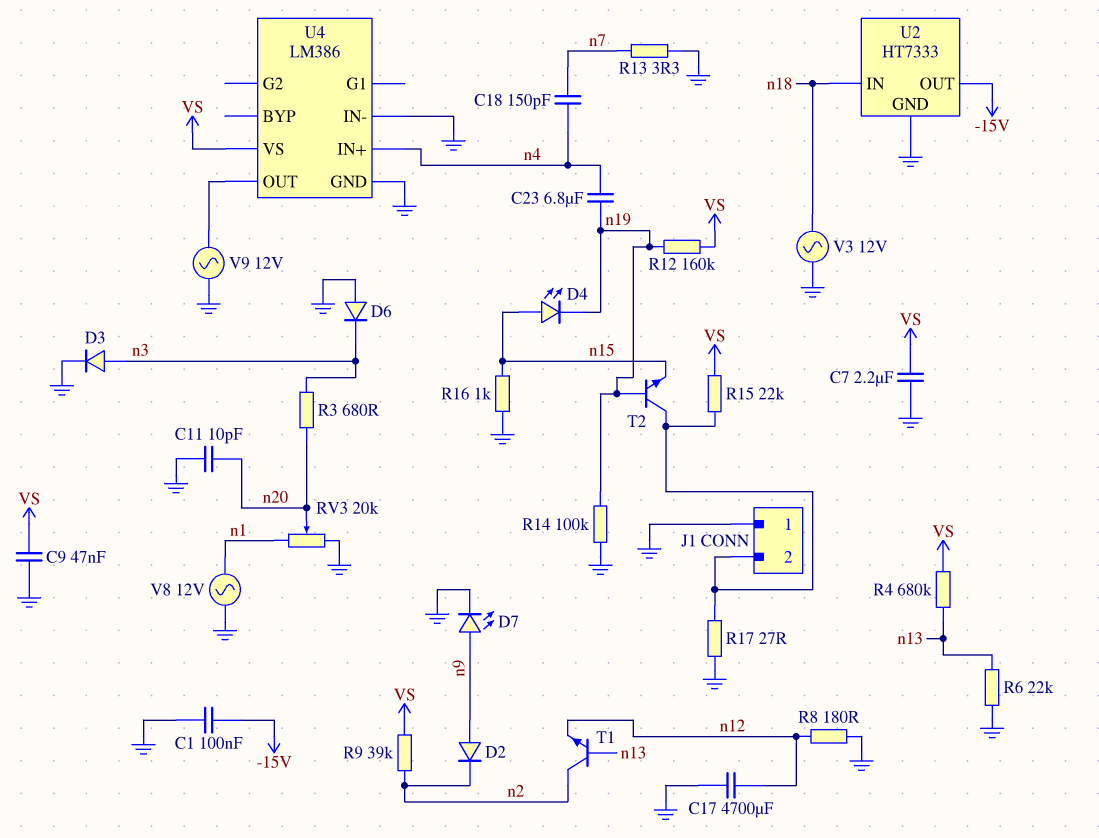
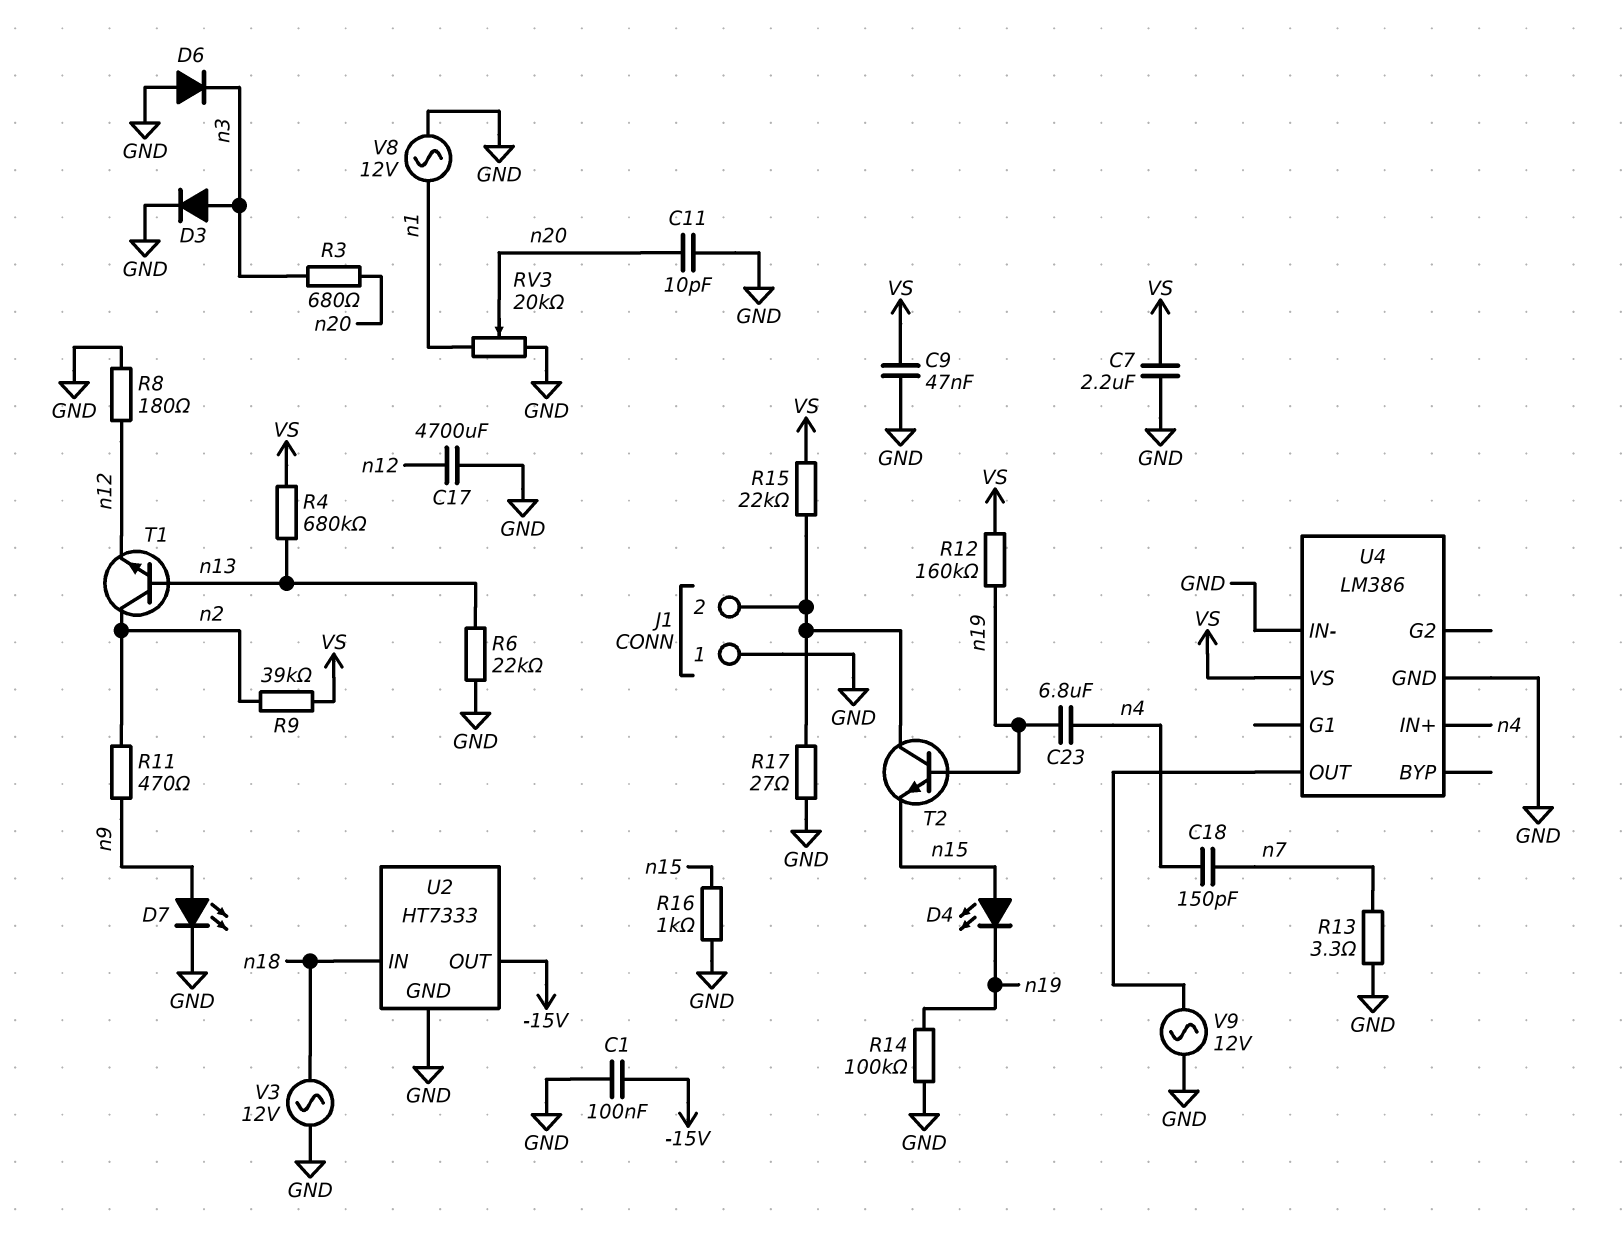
D2: diode (A n9, K n2) -> none
R11: none -> 470 (n2, n9)

